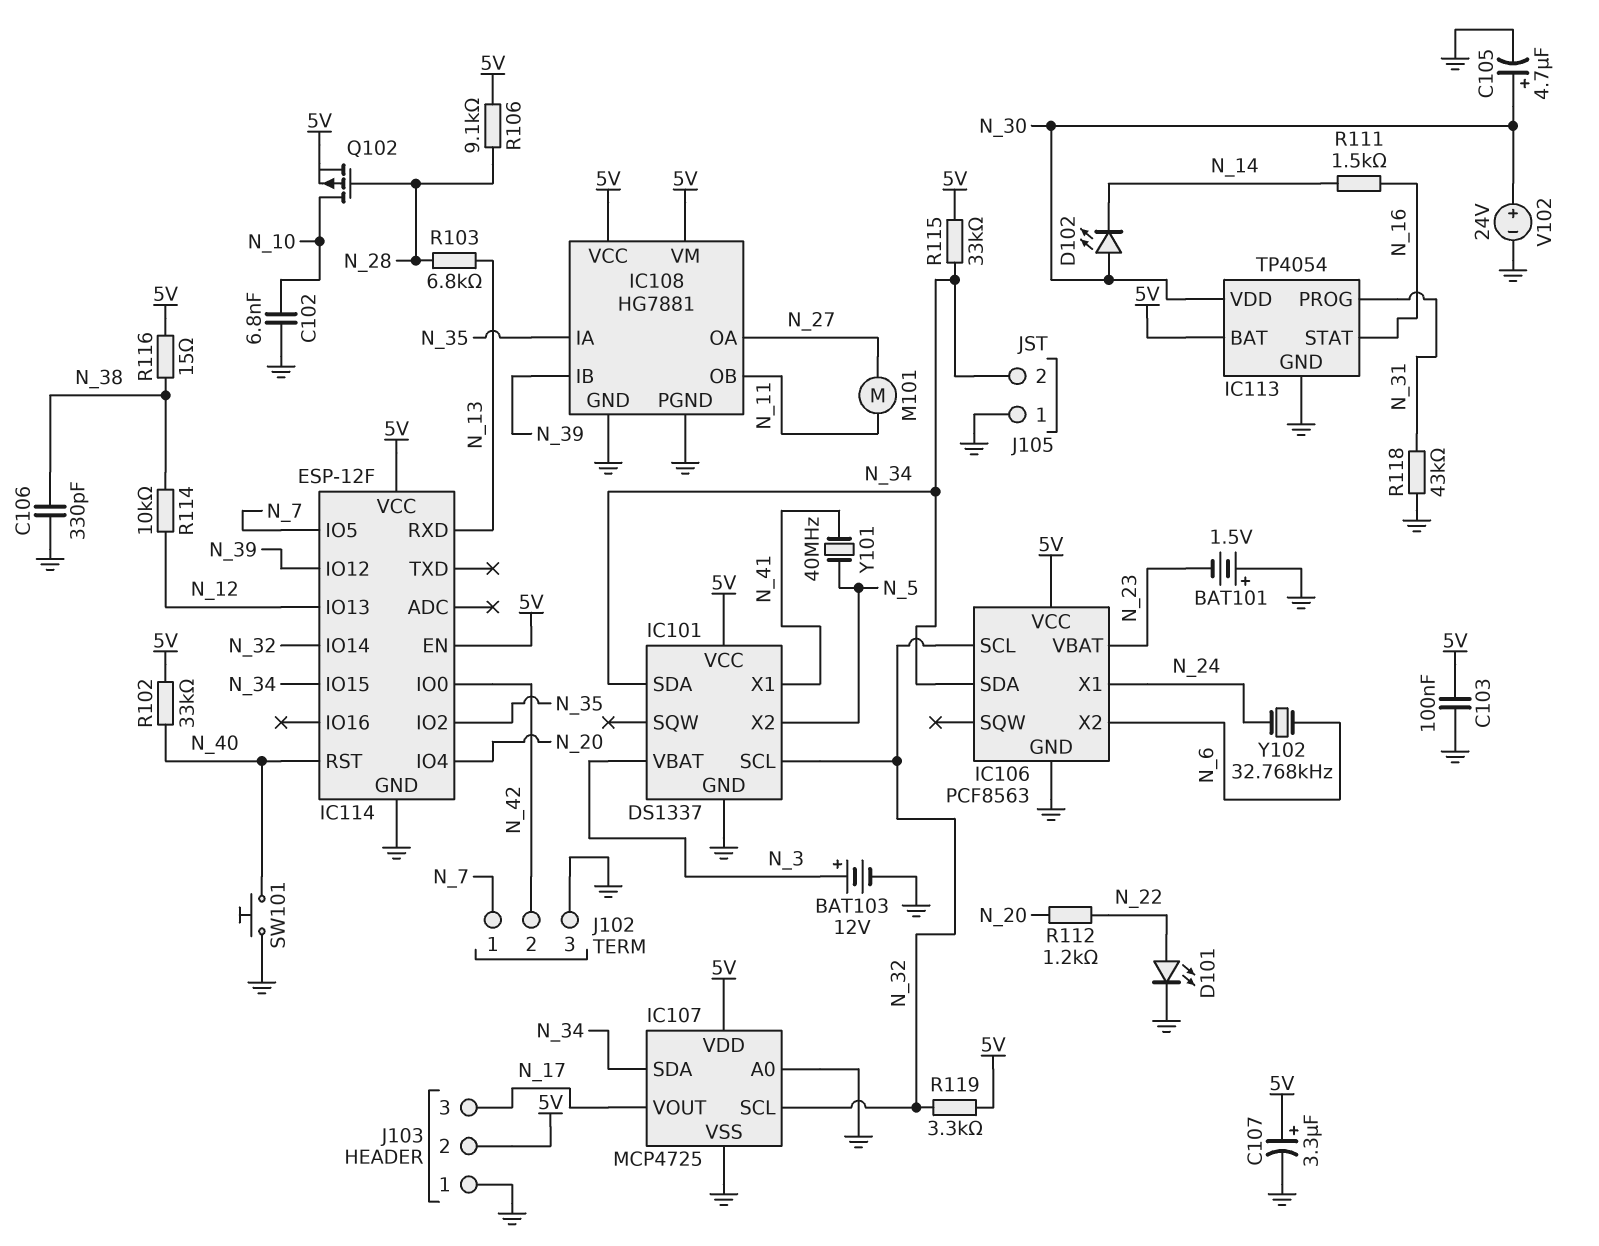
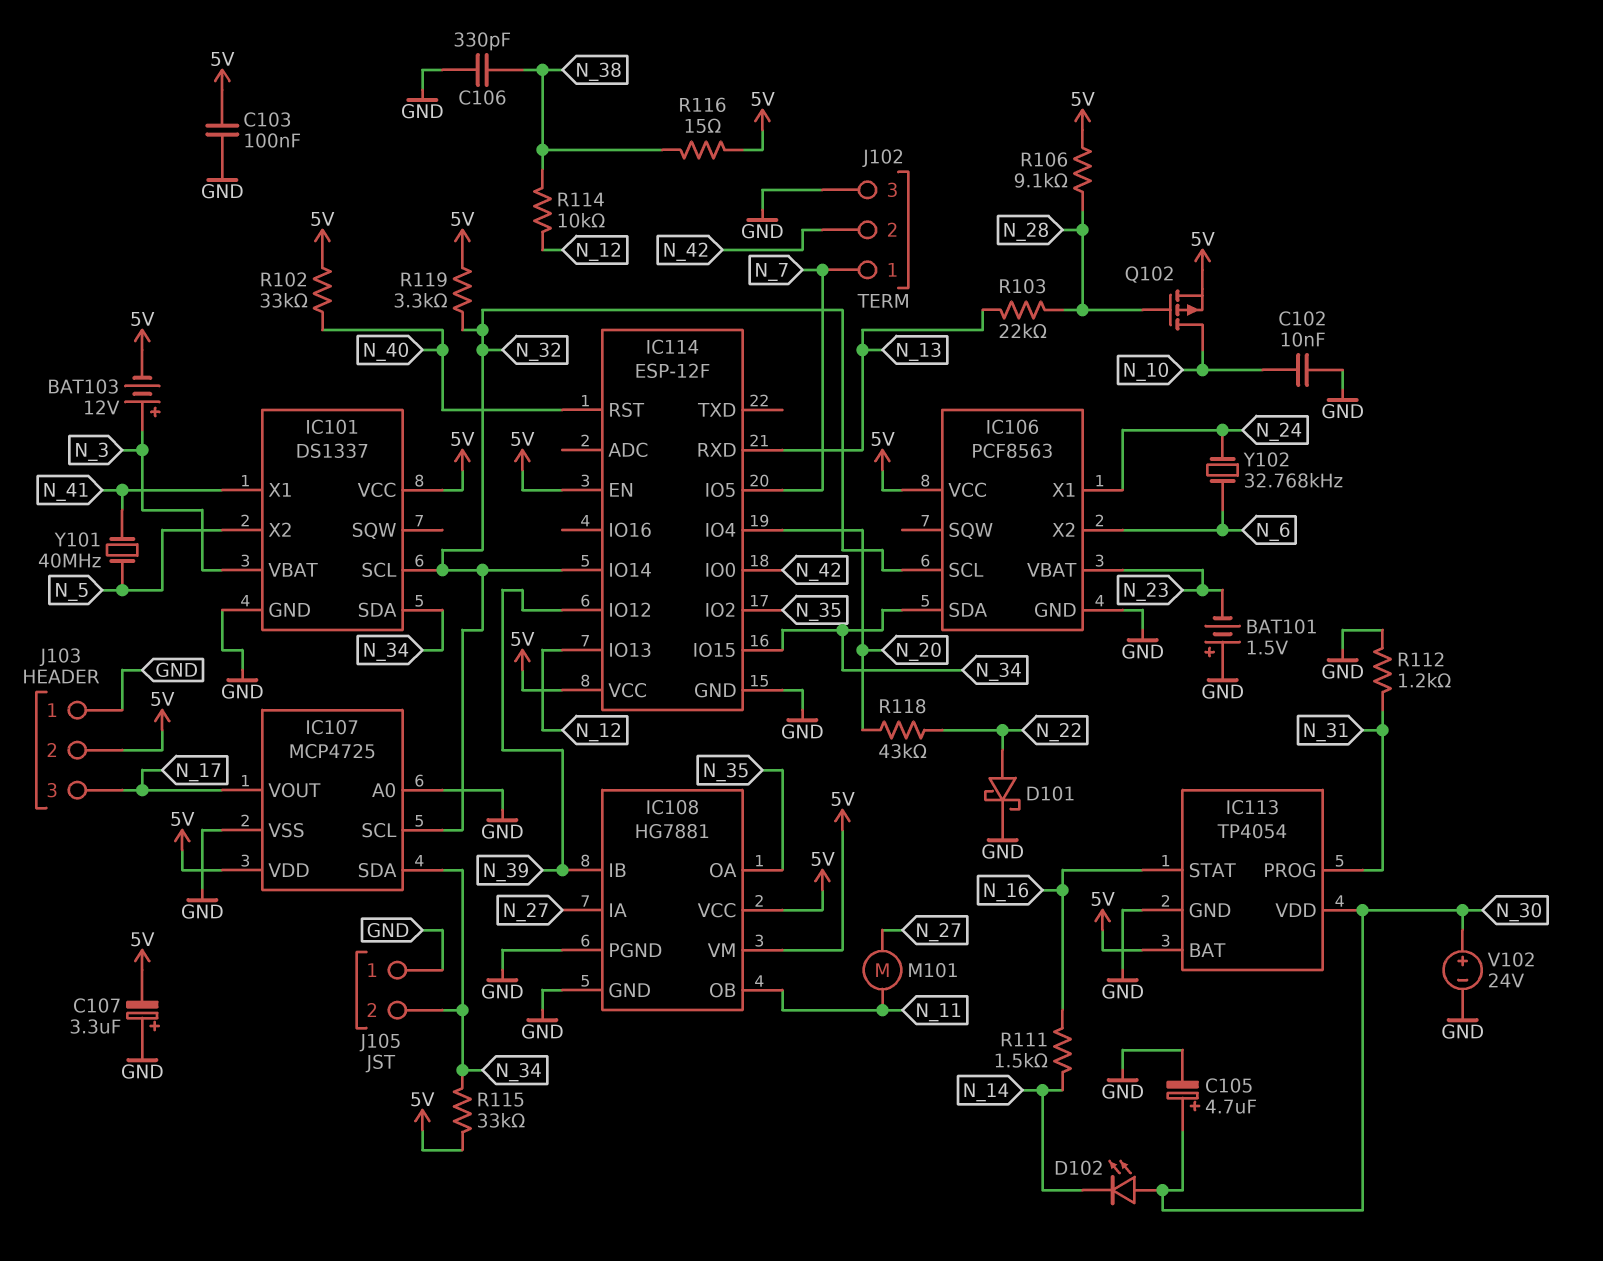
BAT103: 12V (plus N_3, minus GND) -> 12V (plus N_3, minus 5V)
C102: 6.8nF (GND, N_10) -> 10nF (GND, N_10)
C107: 3.3uF (plus 5V, minus GND) -> 3.3uF (plus GND, minus 5V)
D101: LED (A N_22, K GND) -> schottky (A N_22, K GND)
IC108 pin IA: N_35 -> N_27
IC108 pin OA: N_27 -> N_35
R103: 6.8k (N_13, N_28) -> 22k (N_13, N_28)
R112: 1.2k (N_20, N_22) -> 1.2k (GND, N_31)
R118: 43k (GND, N_31) -> 43k (N_20, N_22)
SW101: button (GND, N_40) -> none

